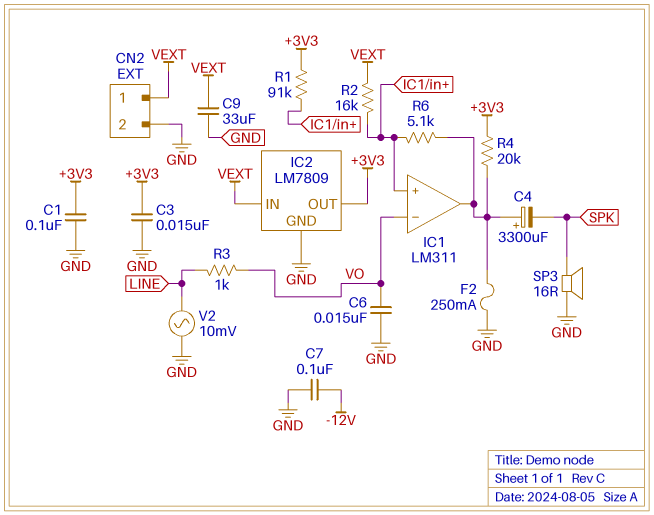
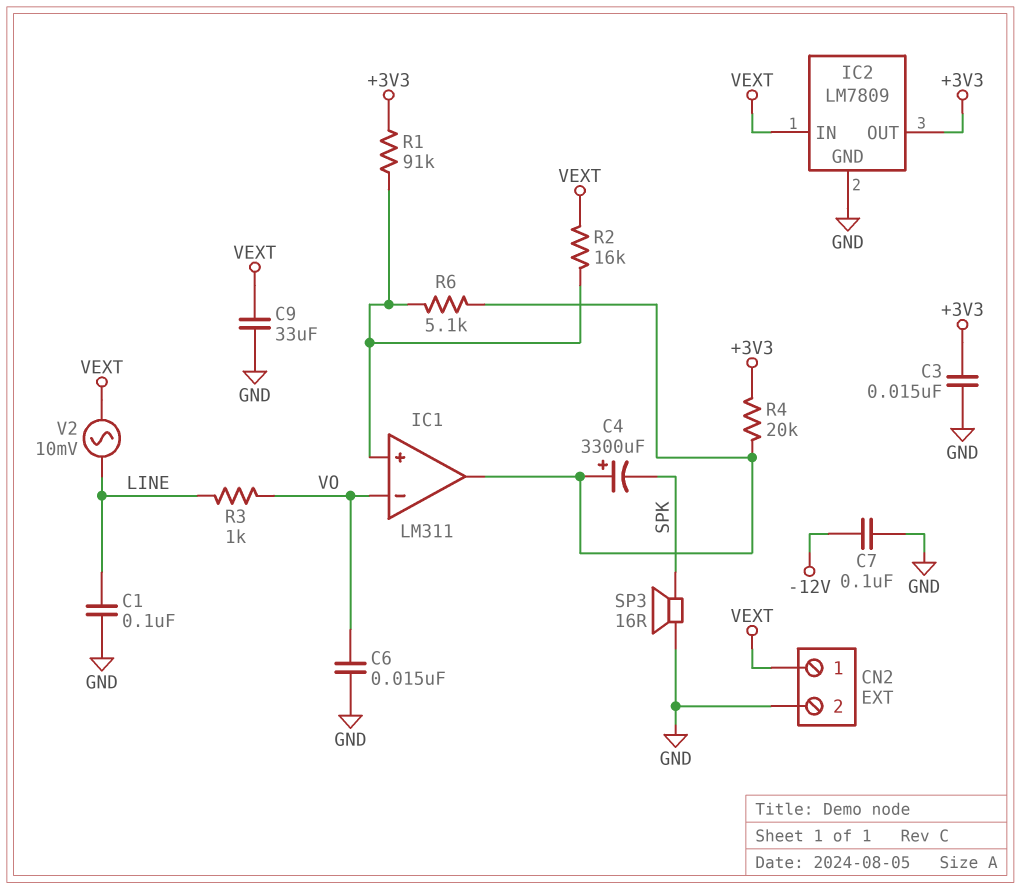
C1: 100nF (+3V3, GND) -> 100nF (GND, LINE)
F2: 250mA (GND, IC1/out) -> none
V2: AC 10mV (GND, LINE) -> AC 10mV (LINE, VEXT)

